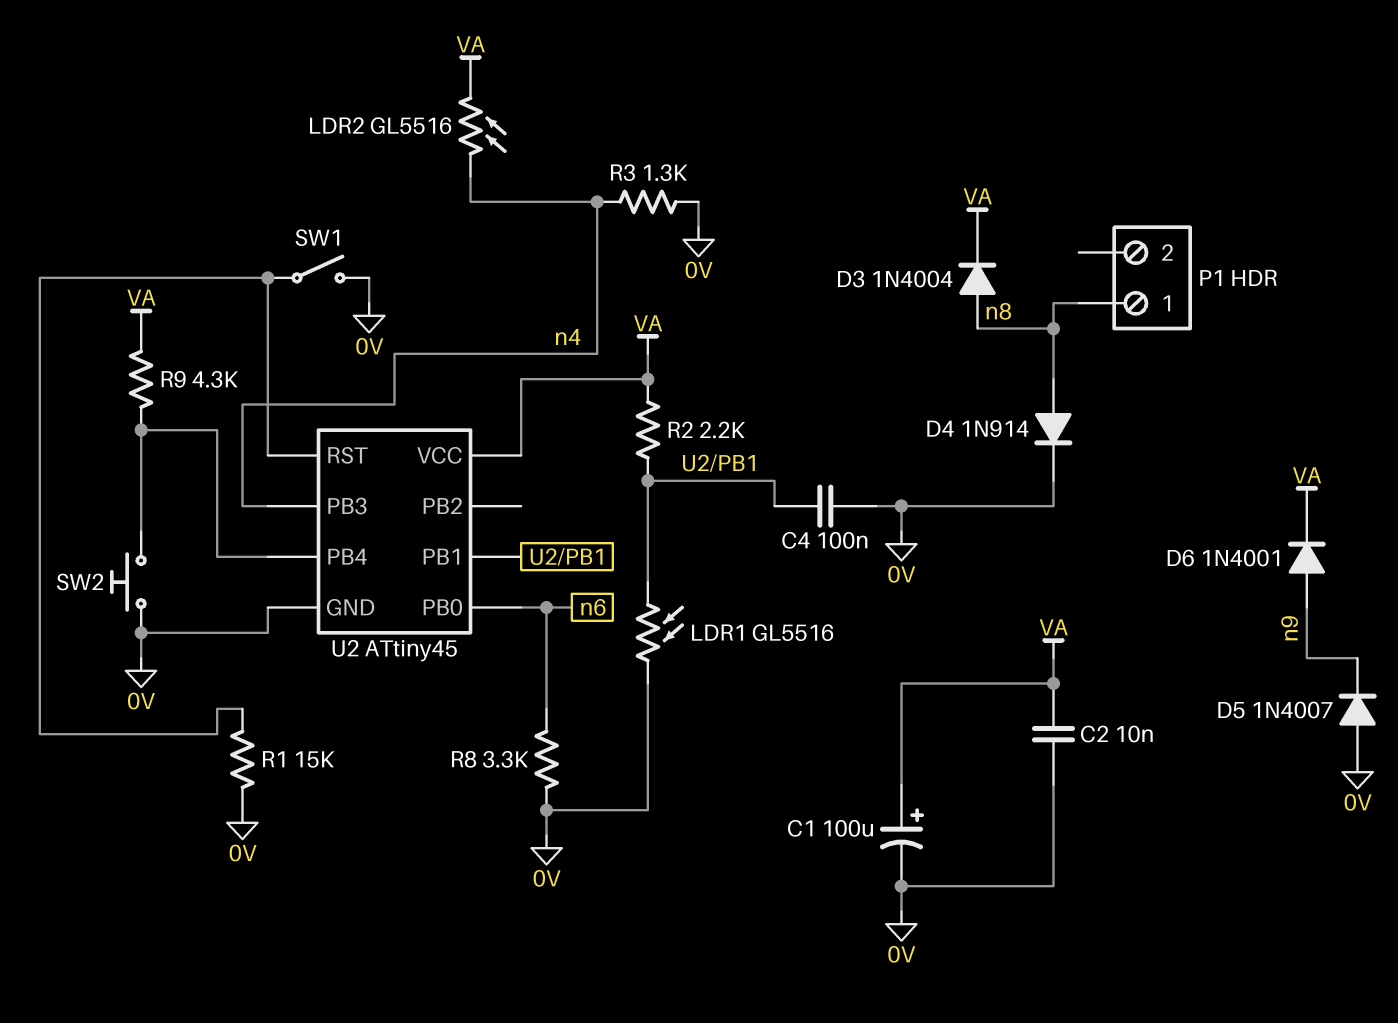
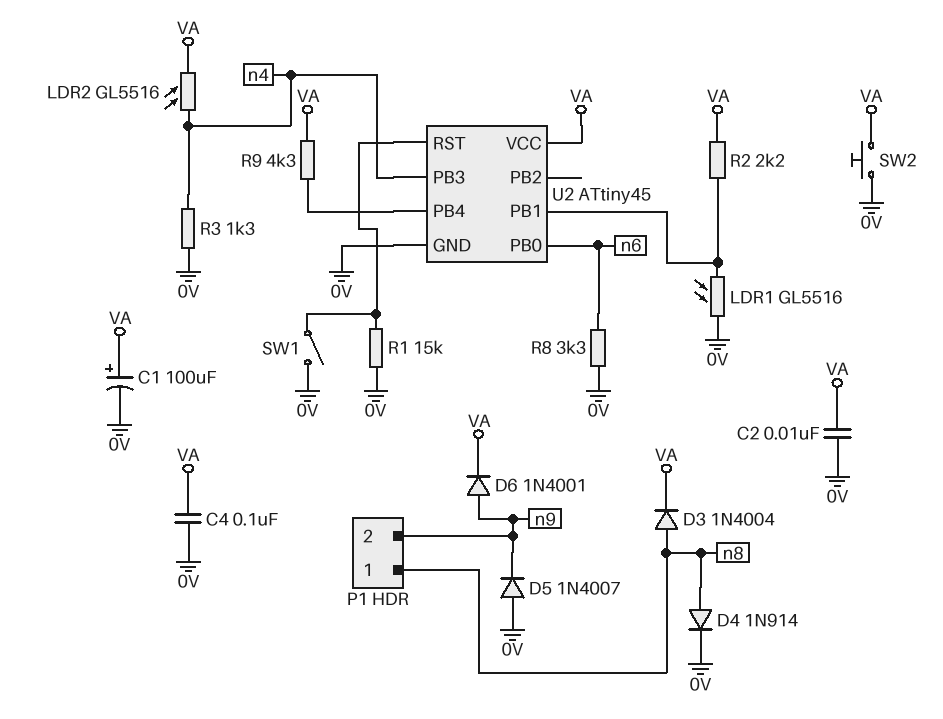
C4: 100nF (0V, U2/PB1) -> 100nF (0V, VA)
P1 pin 2: none -> n9
SW2: button (0V, U2/PB4) -> button (0V, VA)

